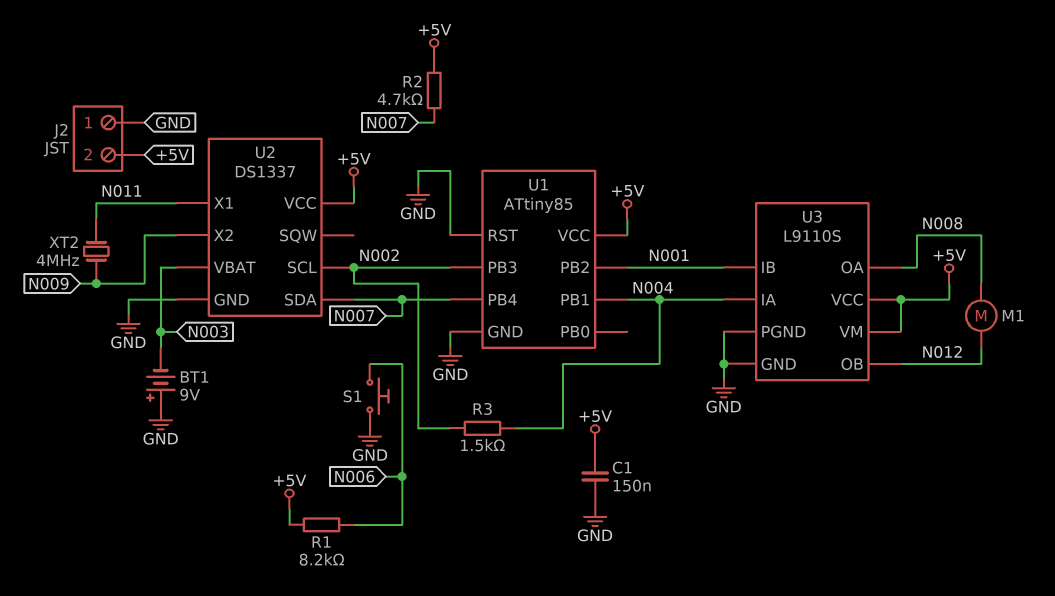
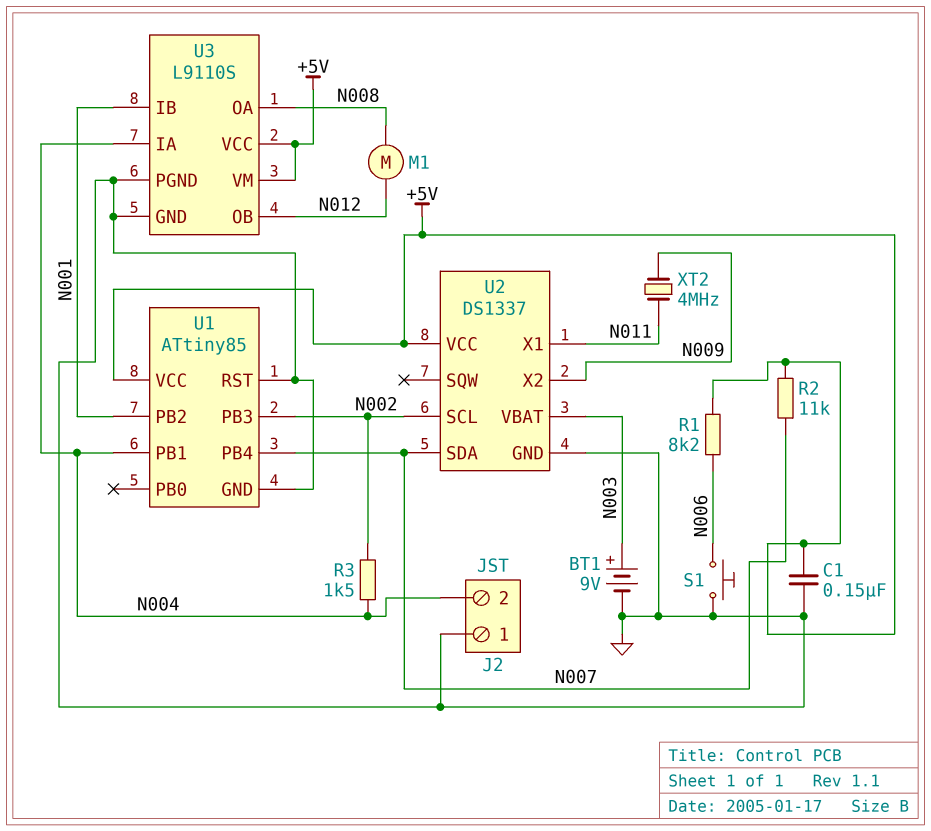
BT1: 9V (plus GND, minus N003) -> 9V (plus N003, minus GND)
J2 pin 2: +5V -> N004
R2: 4.7k (+5V, N007) -> 11k (+5V, N007)

